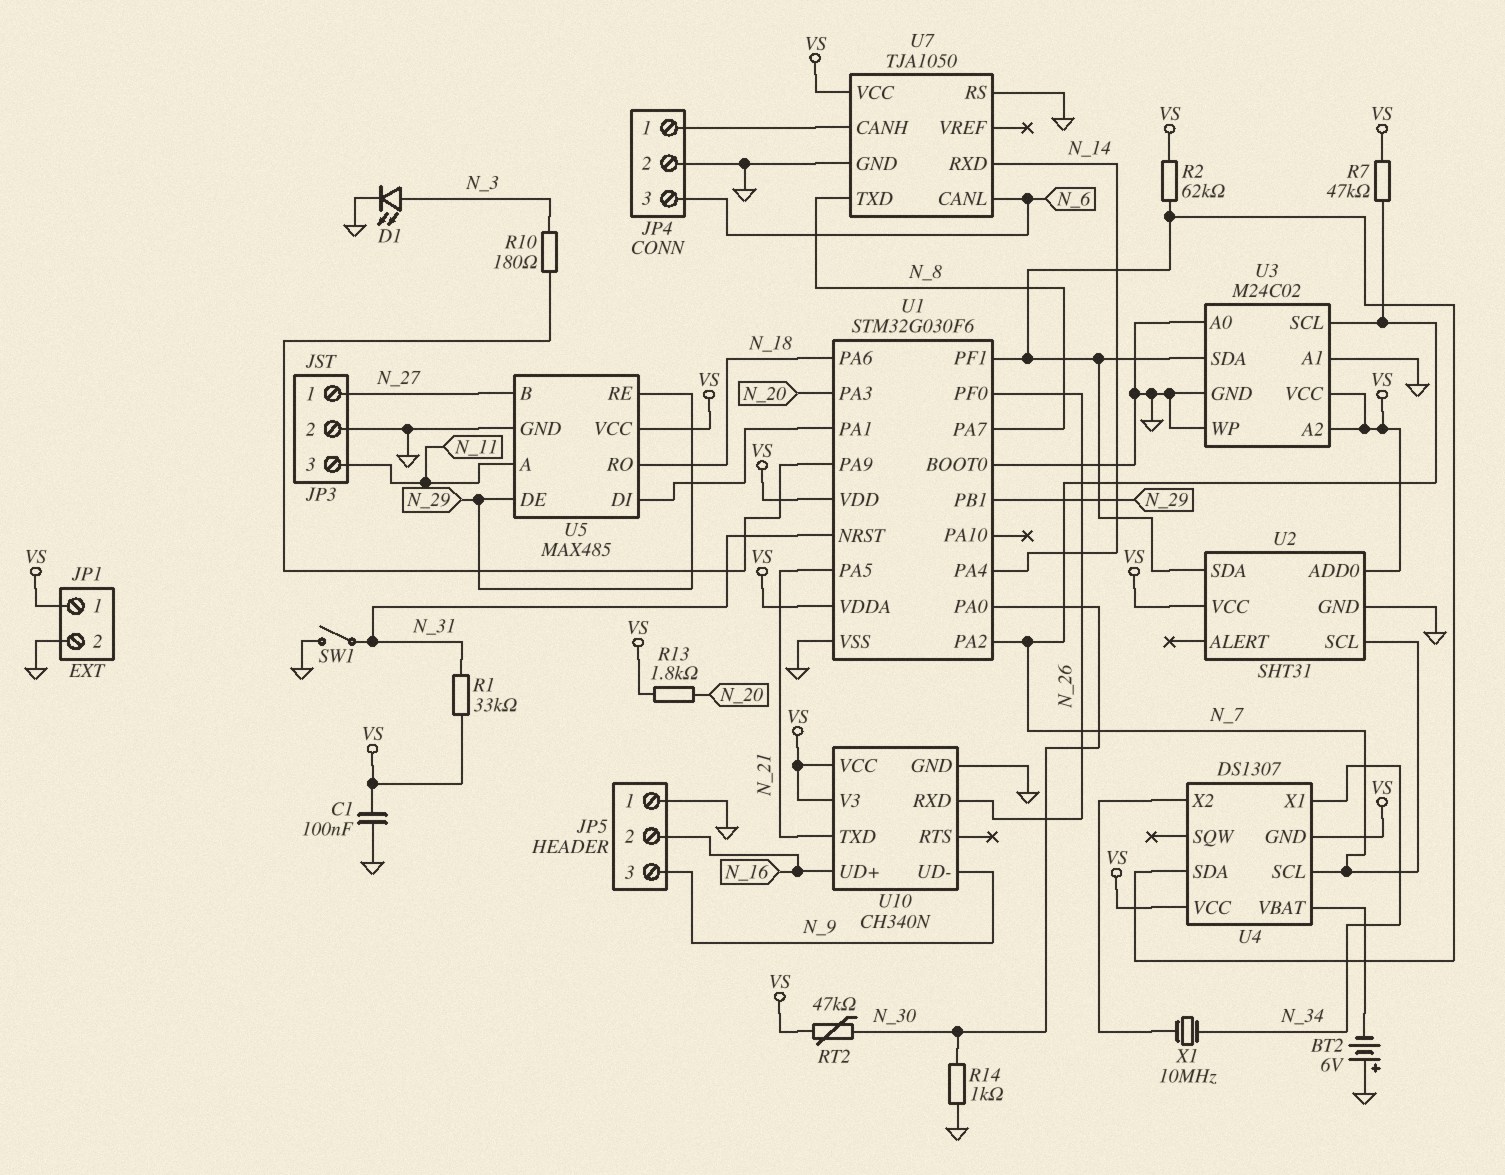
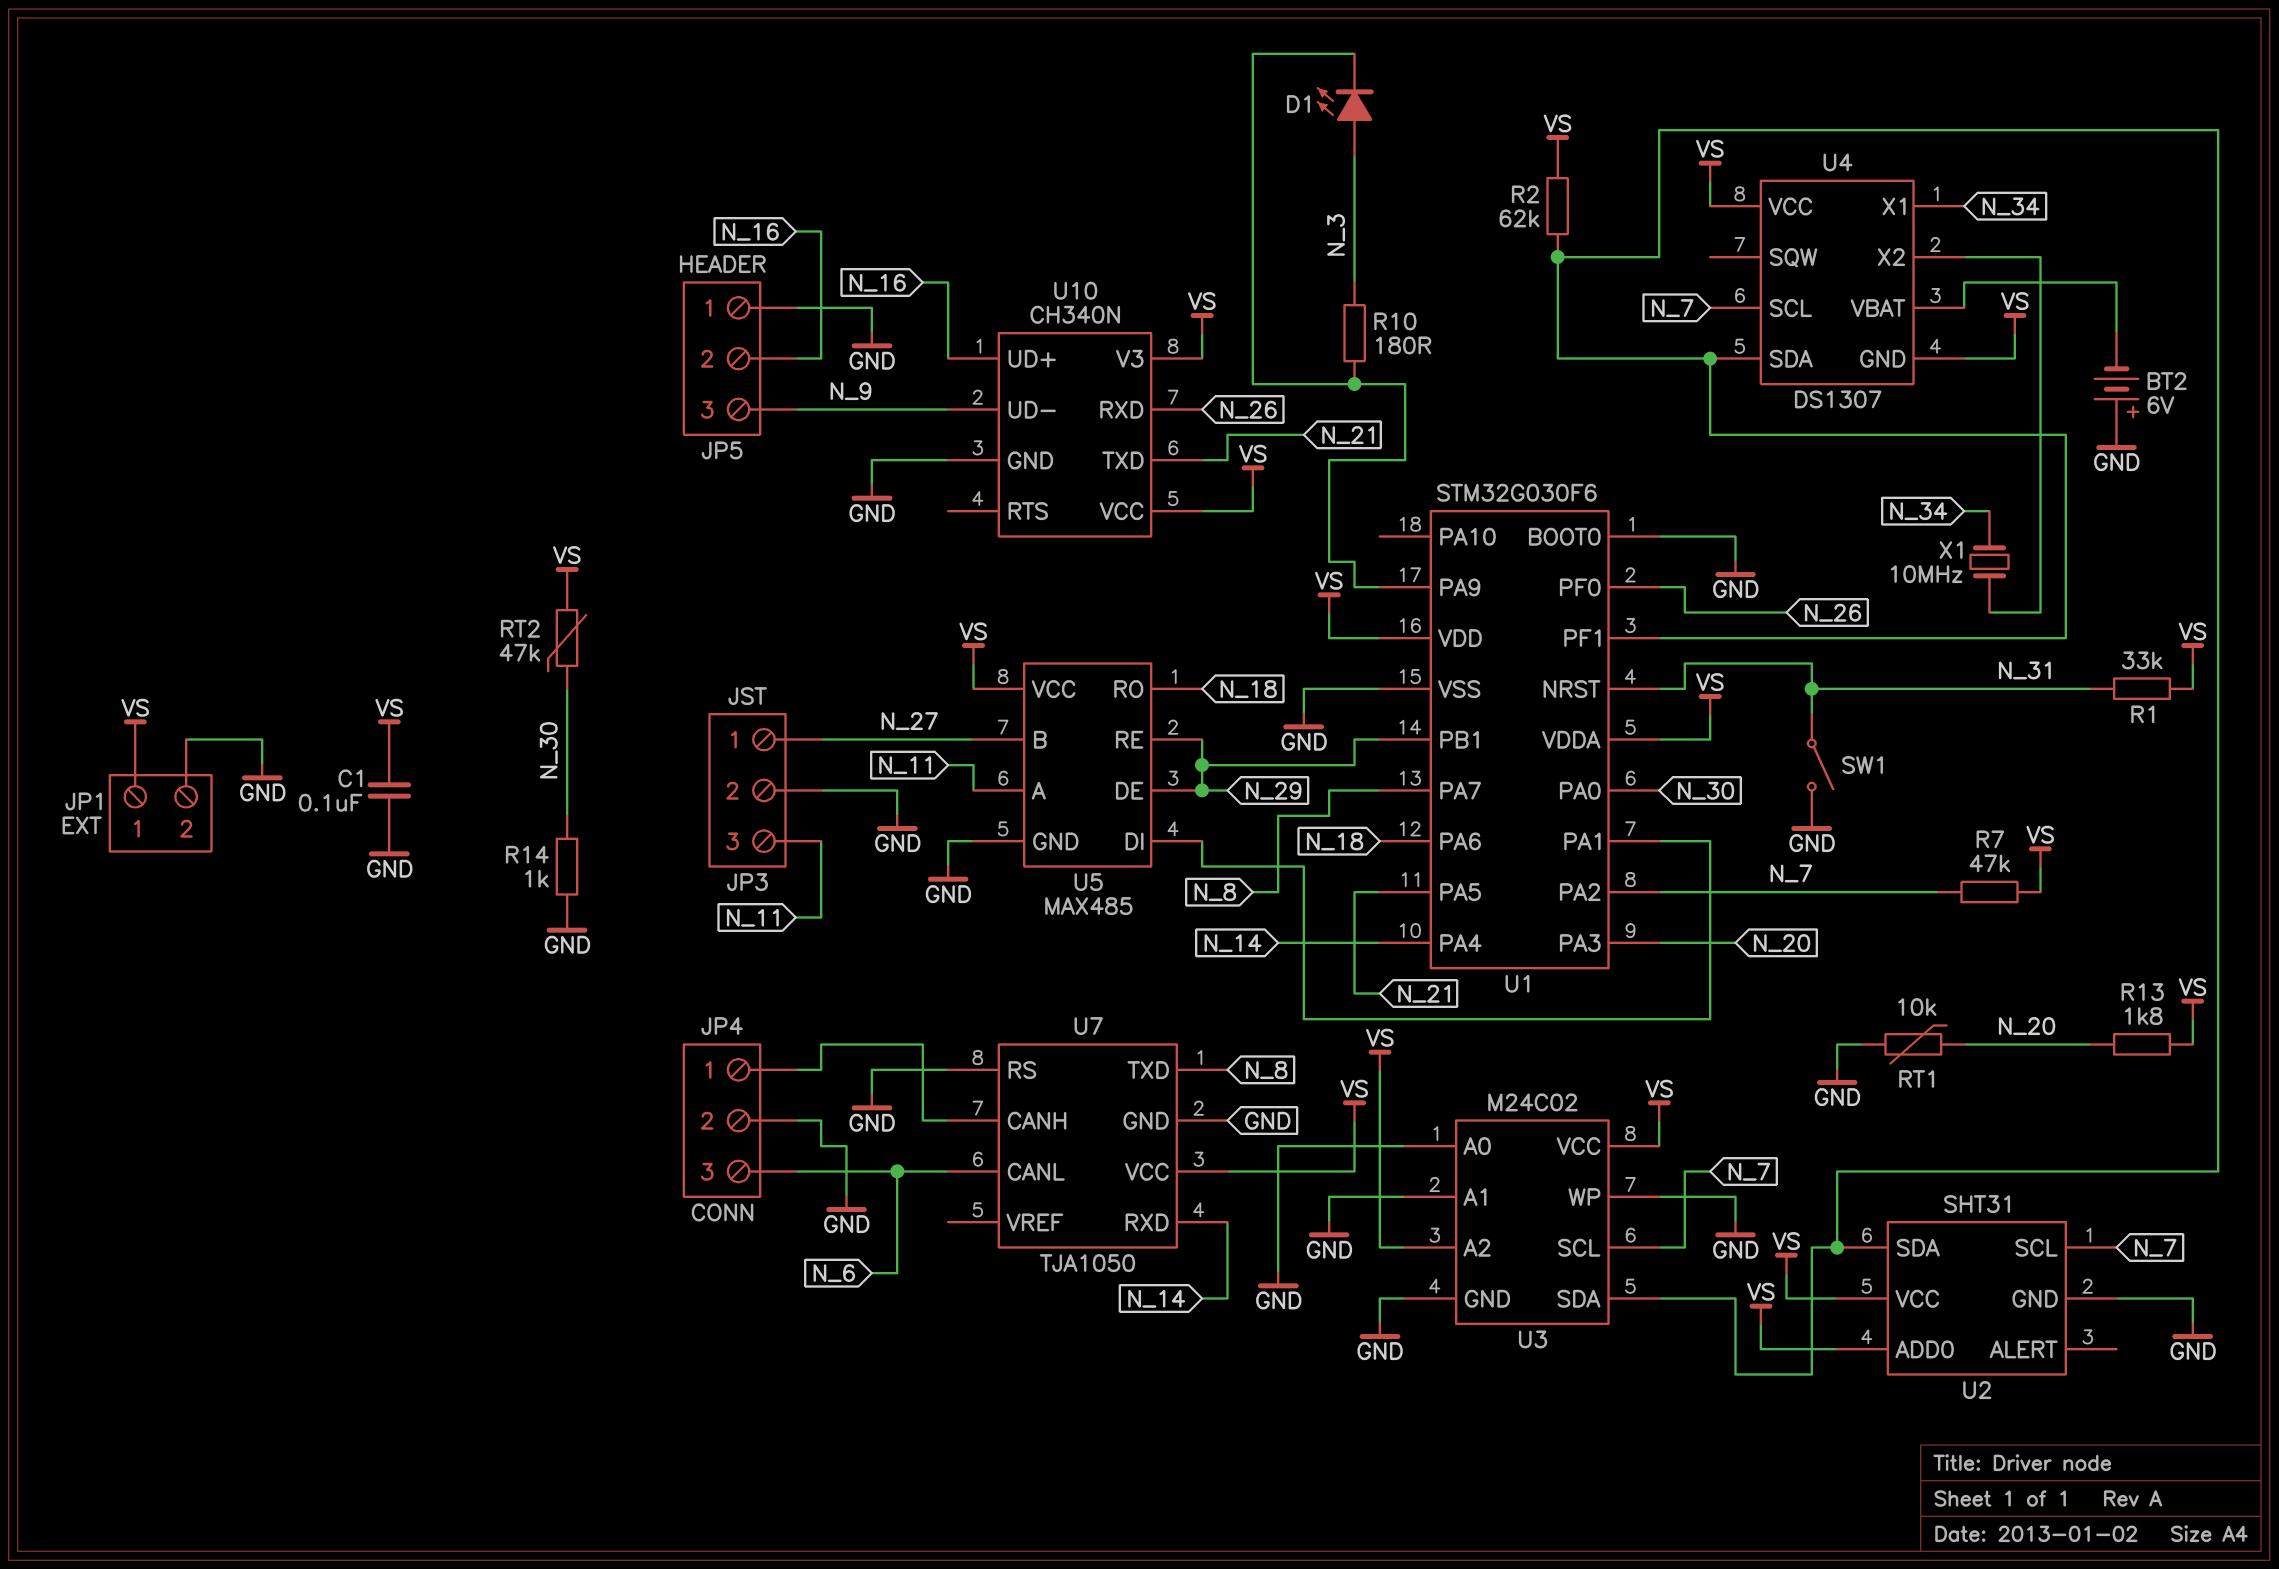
D1: LED (A N_3, K GND) -> LED (A N_3, K U1/PA9)
RT1: none -> 10k (GND, N_20)

